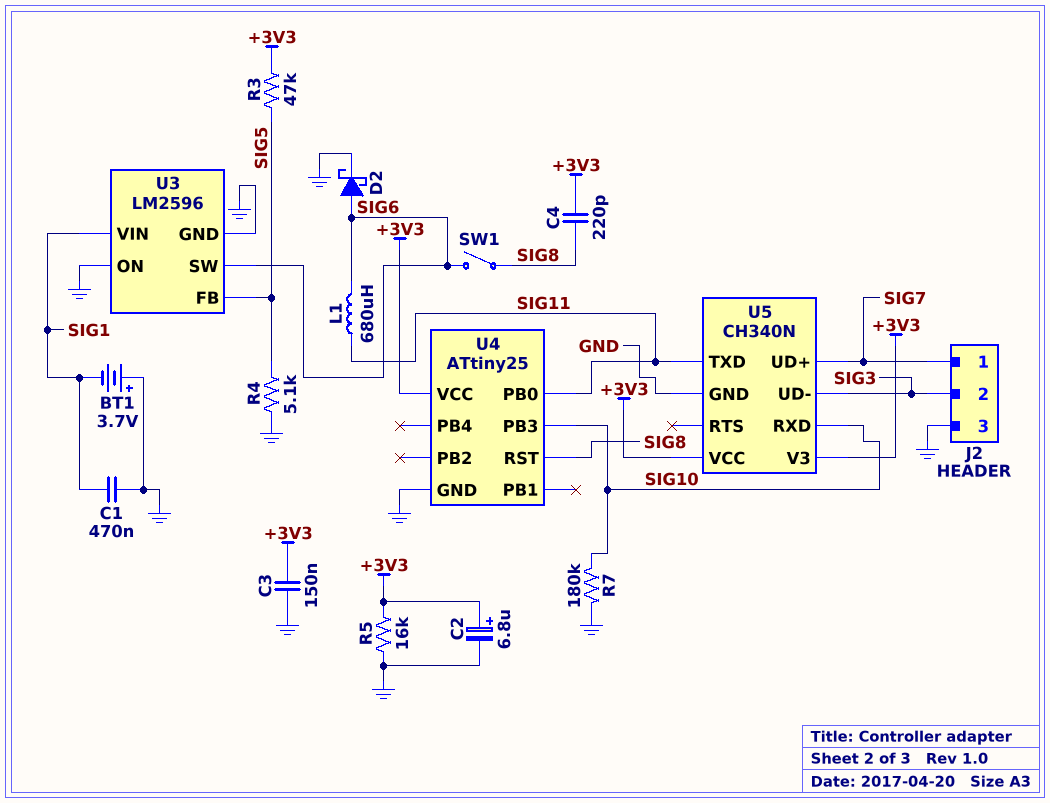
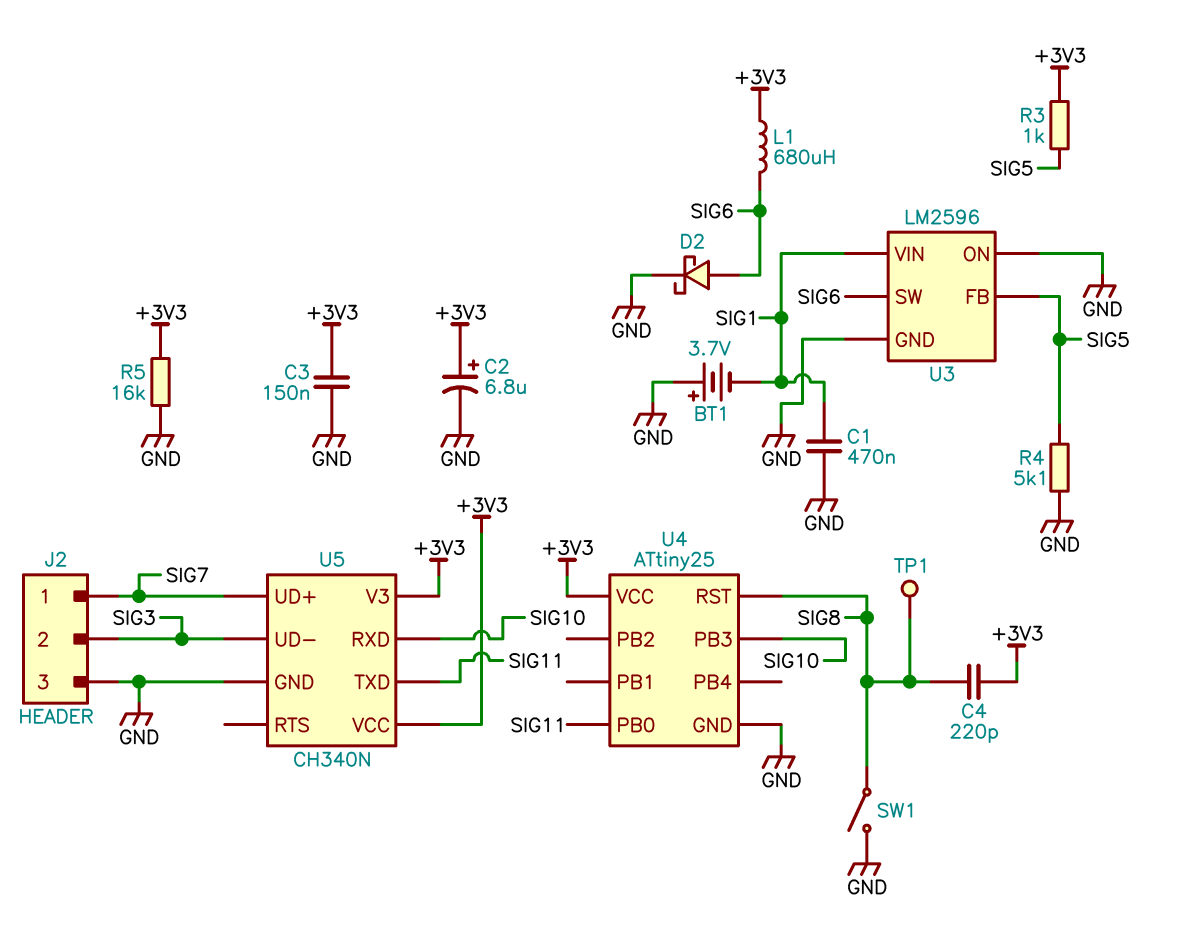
L1: 680uH (SIG6, SIG11) -> 680uH (+3V3, SIG6)
R3: 47k (+3V3, SIG5) -> 1k (+3V3, SIG5)
R7: 180k (GND, SIG10) -> none
SW1: switch (SIG6, SIG8) -> switch (GND, SIG8)
TP1: none -> test point (SIG8)

